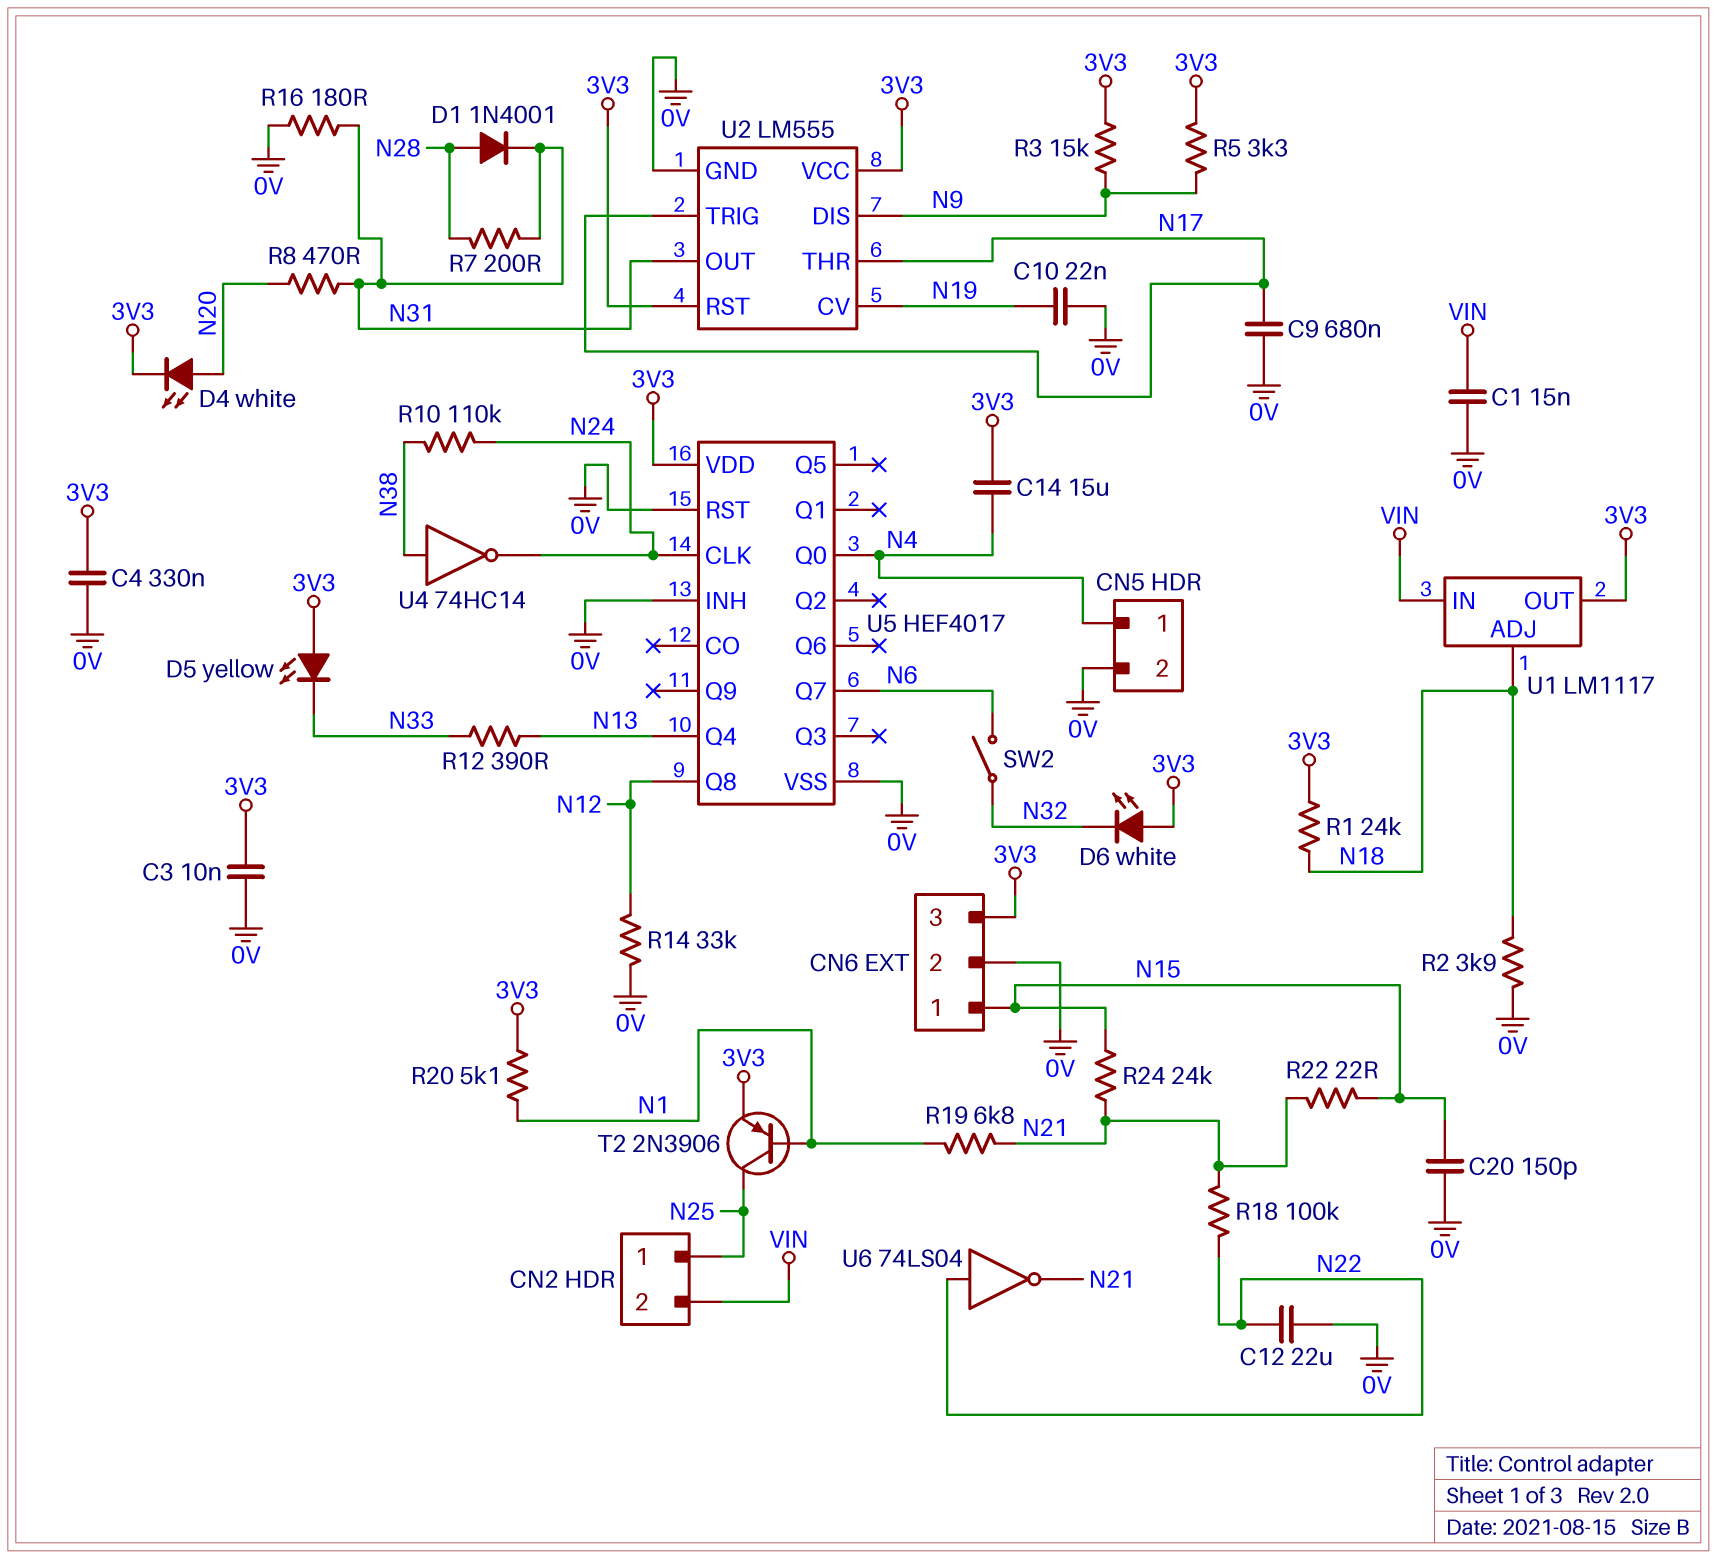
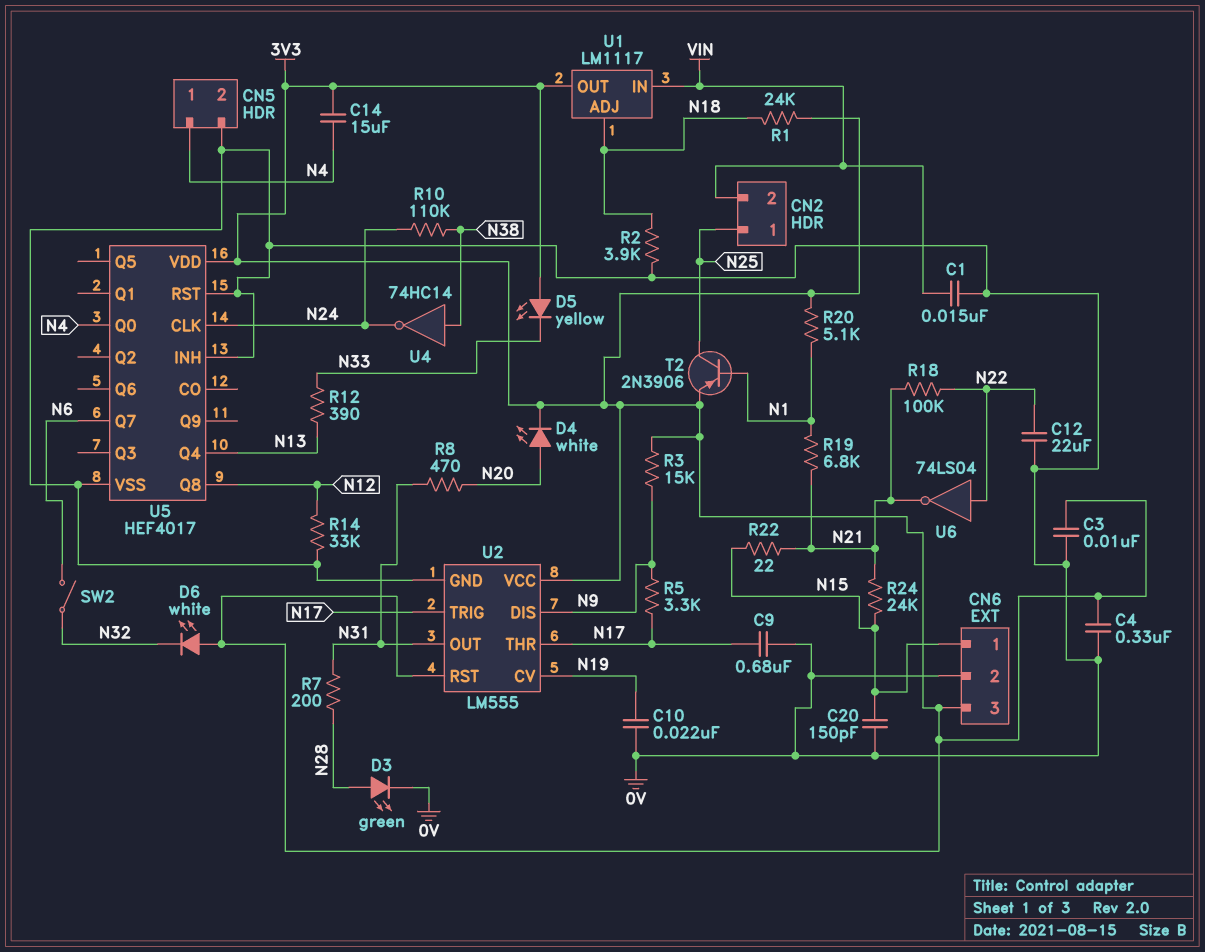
D1: diode 1N4001 (A N28, K N31) -> none
D3: none -> LED green (A N28, K 0V)
R5: 3.3k (3V3, N9) -> 3.3k (N9, N17)
R16: 180 (0V, N31) -> none

